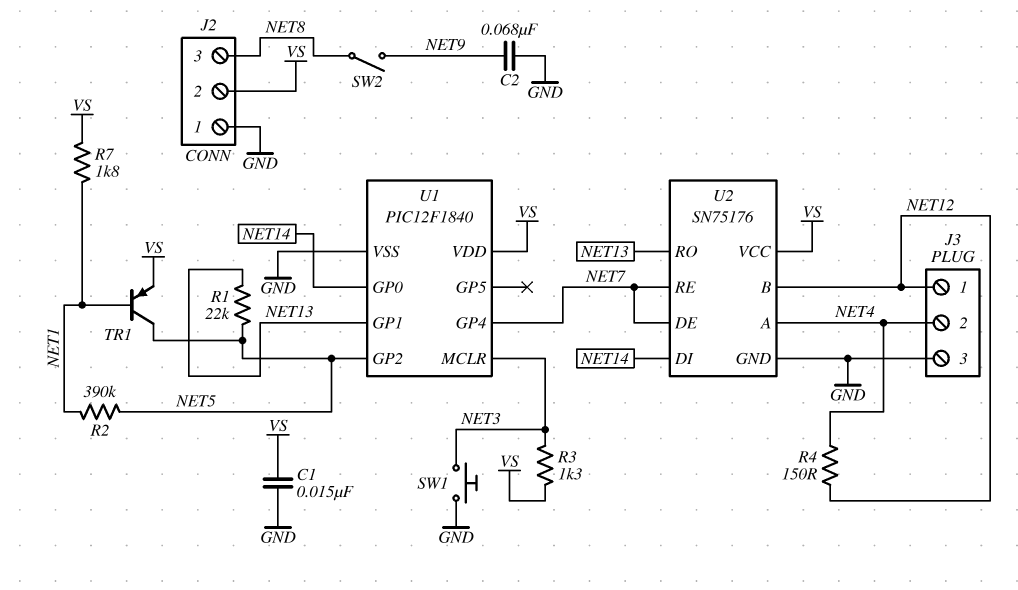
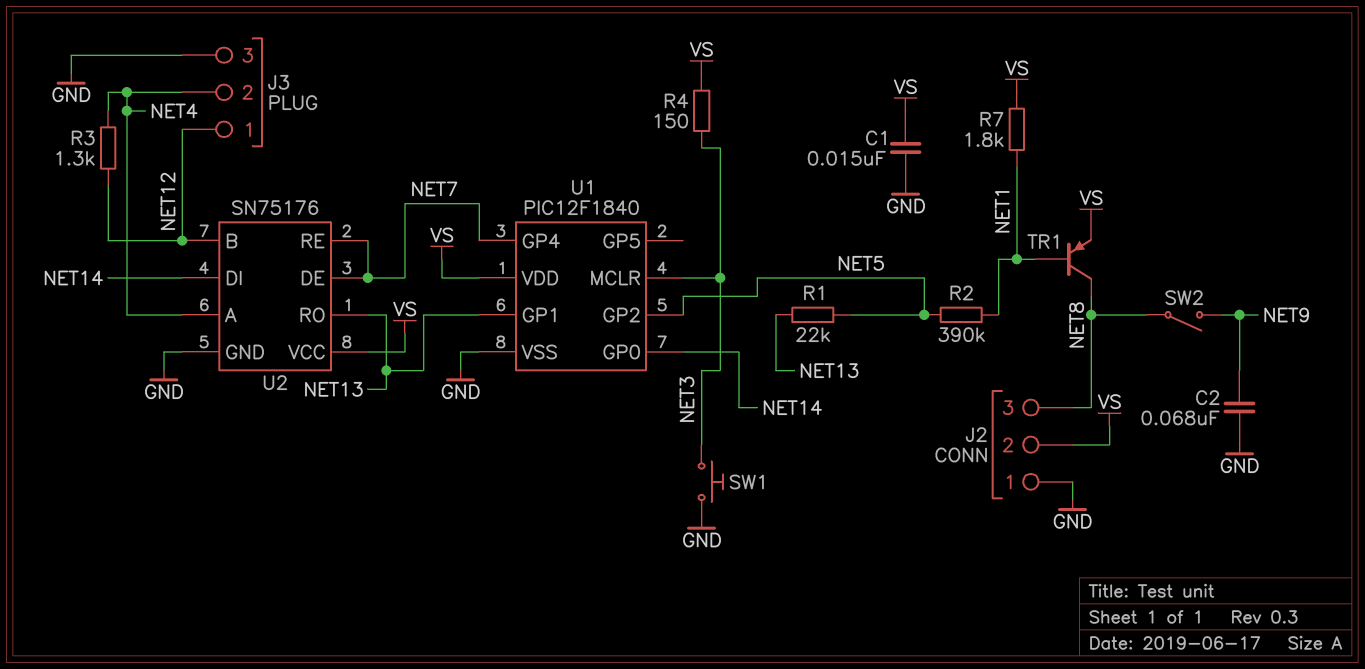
R3: 1.3k (NET3, VS) -> 1.3k (NET4, NET12)
R4: 150 (NET4, NET12) -> 150 (NET3, VS)
TR1: PNP (B NET1, C NET5, E VS) -> PNP (B NET1, C NET8, E VS)

